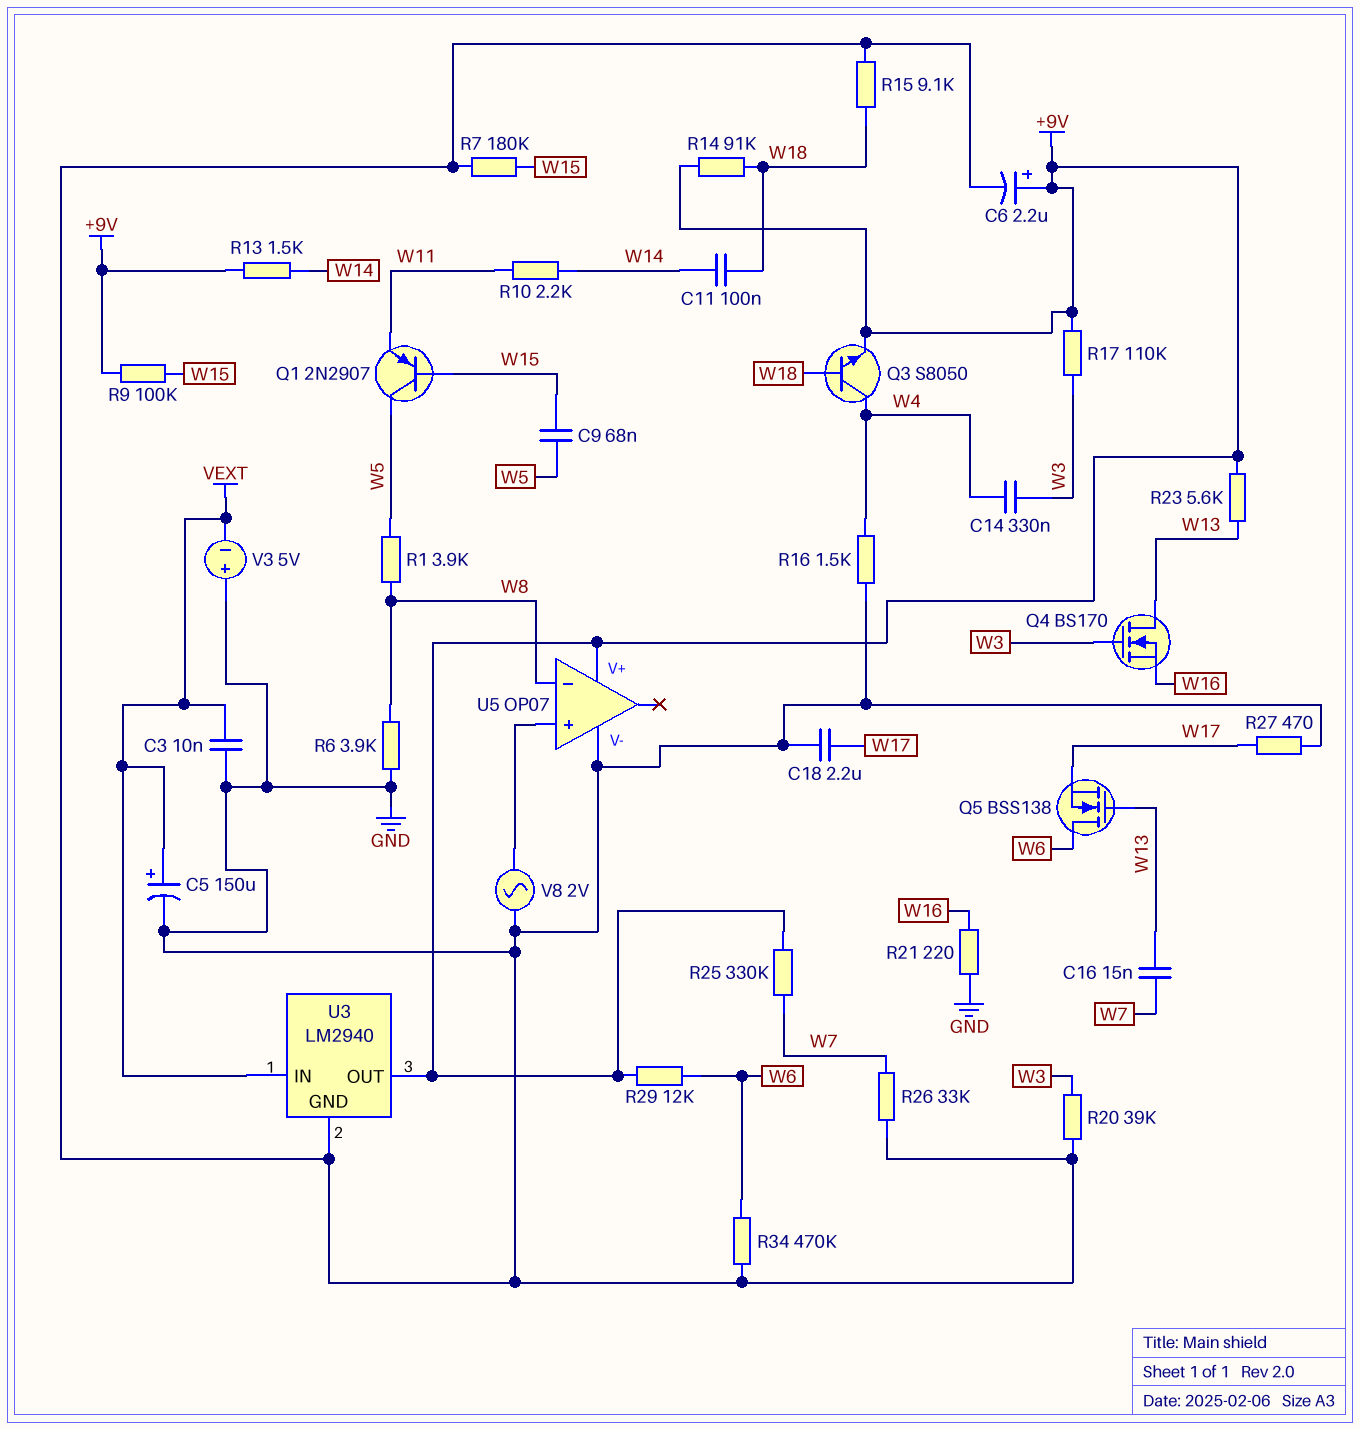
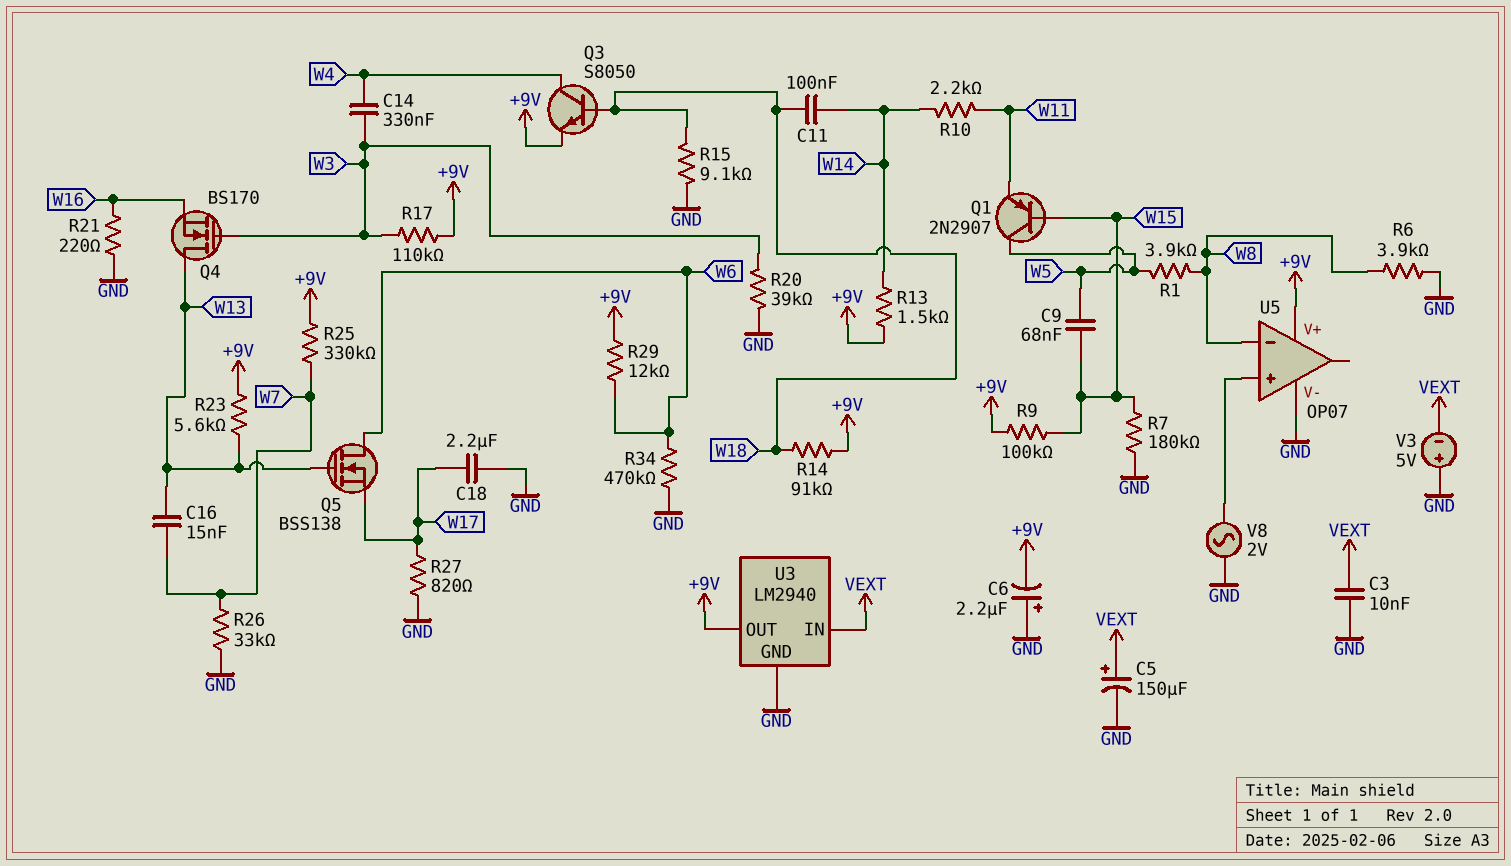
C6: 2.2uF (plus +9V, minus GND) -> 2.2uF (plus GND, minus +9V)
R16: 1.5k (GND, W4) -> none
R27: 470 (GND, W17) -> 820 (GND, W17)

